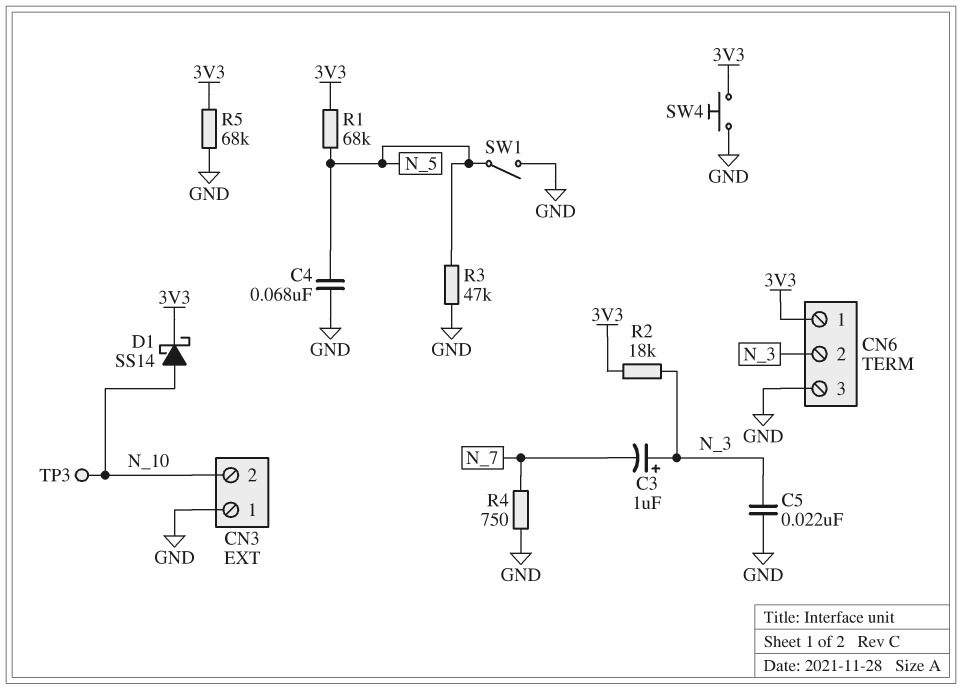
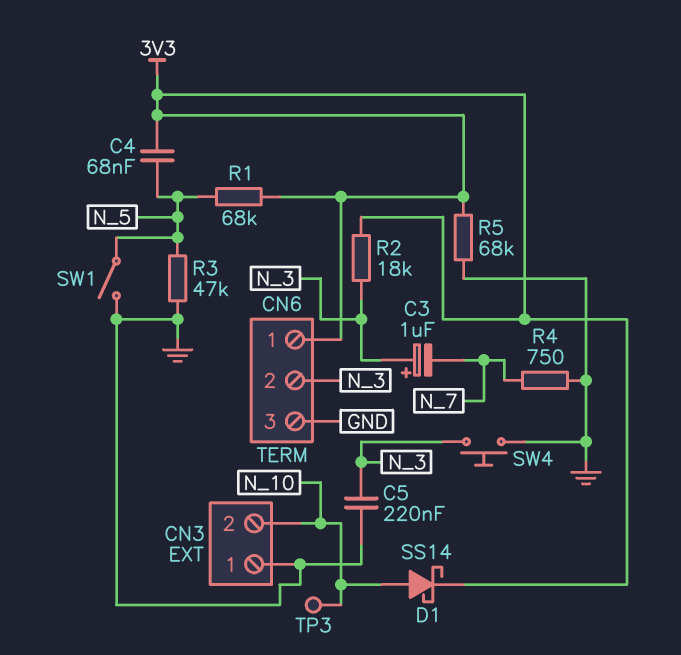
C4: 68nF (GND, N_5) -> 68nF (3V3, N_5)
C5: 22nF (GND, N_3) -> 220nF (GND, N_3)
SW4: button (3V3, GND) -> button (GND, N_3)

